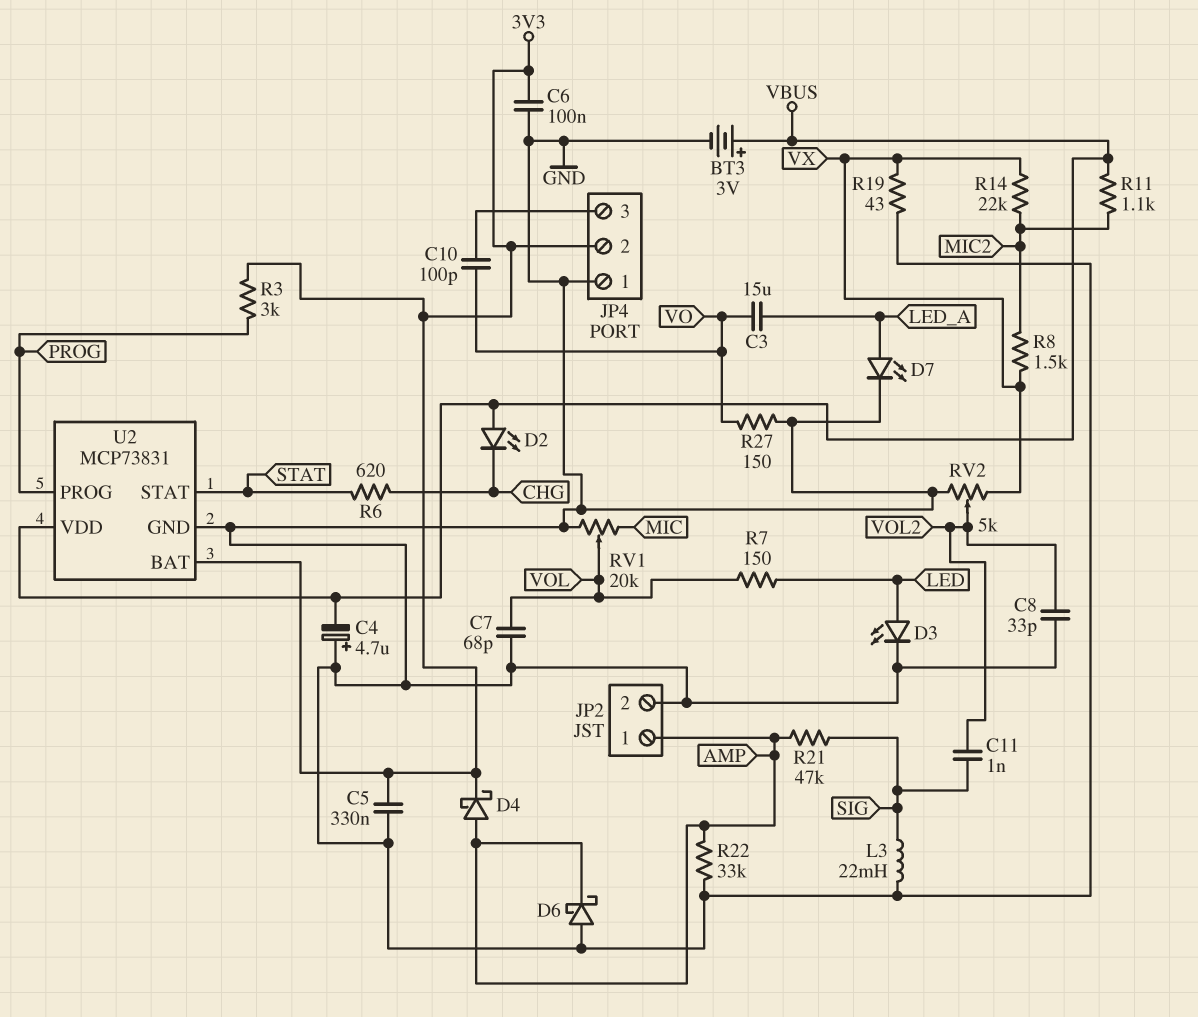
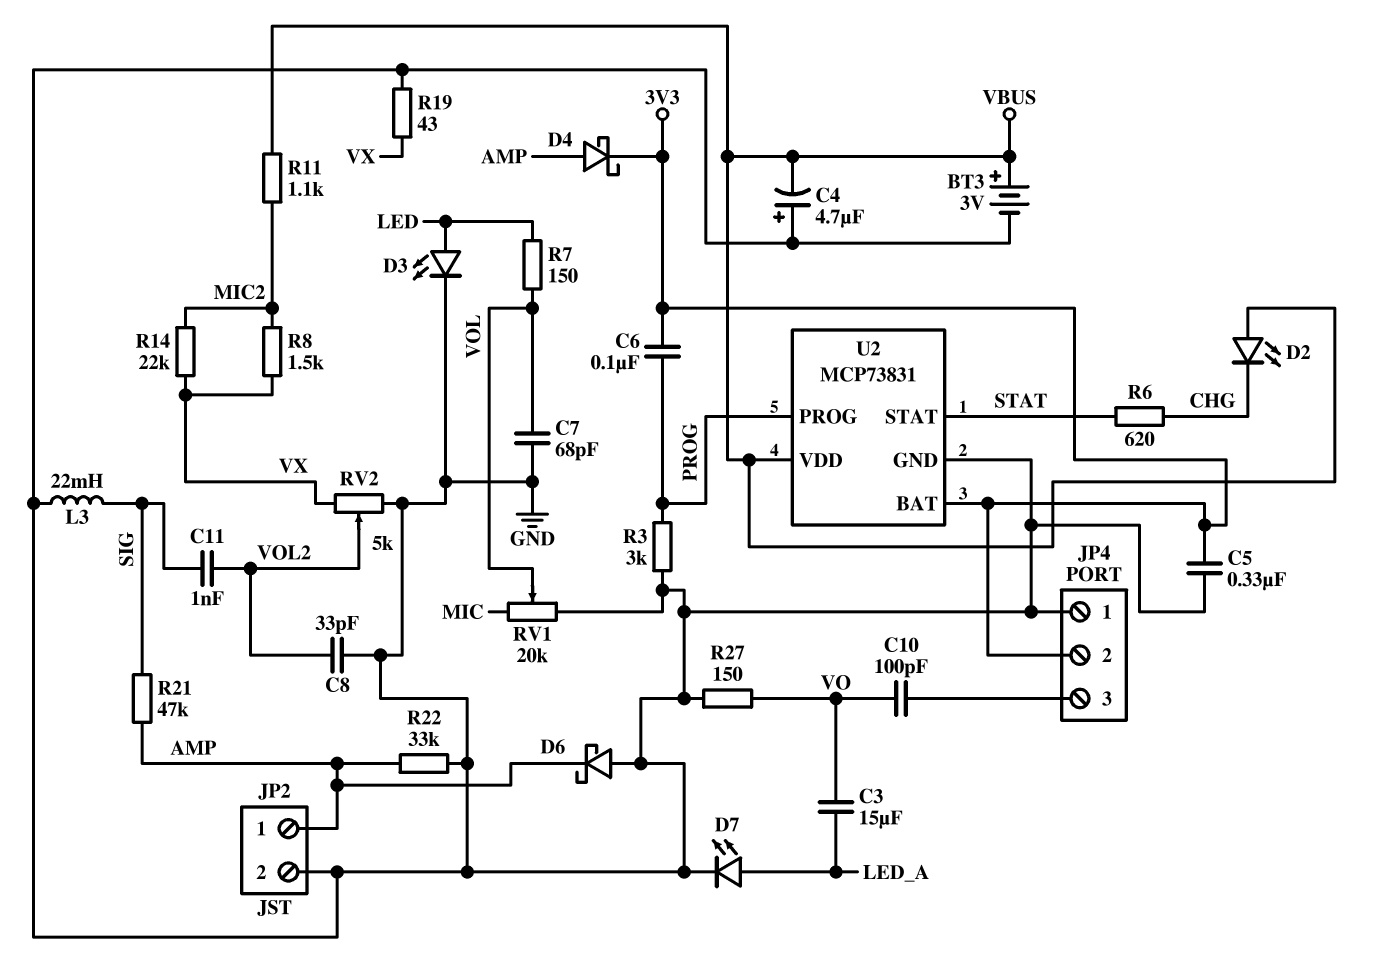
C6: 100nF (3V3, GND) -> 100nF (3V3, PROG)
R3: 3k (3V3, PROG) -> 3k (GND, PROG)

